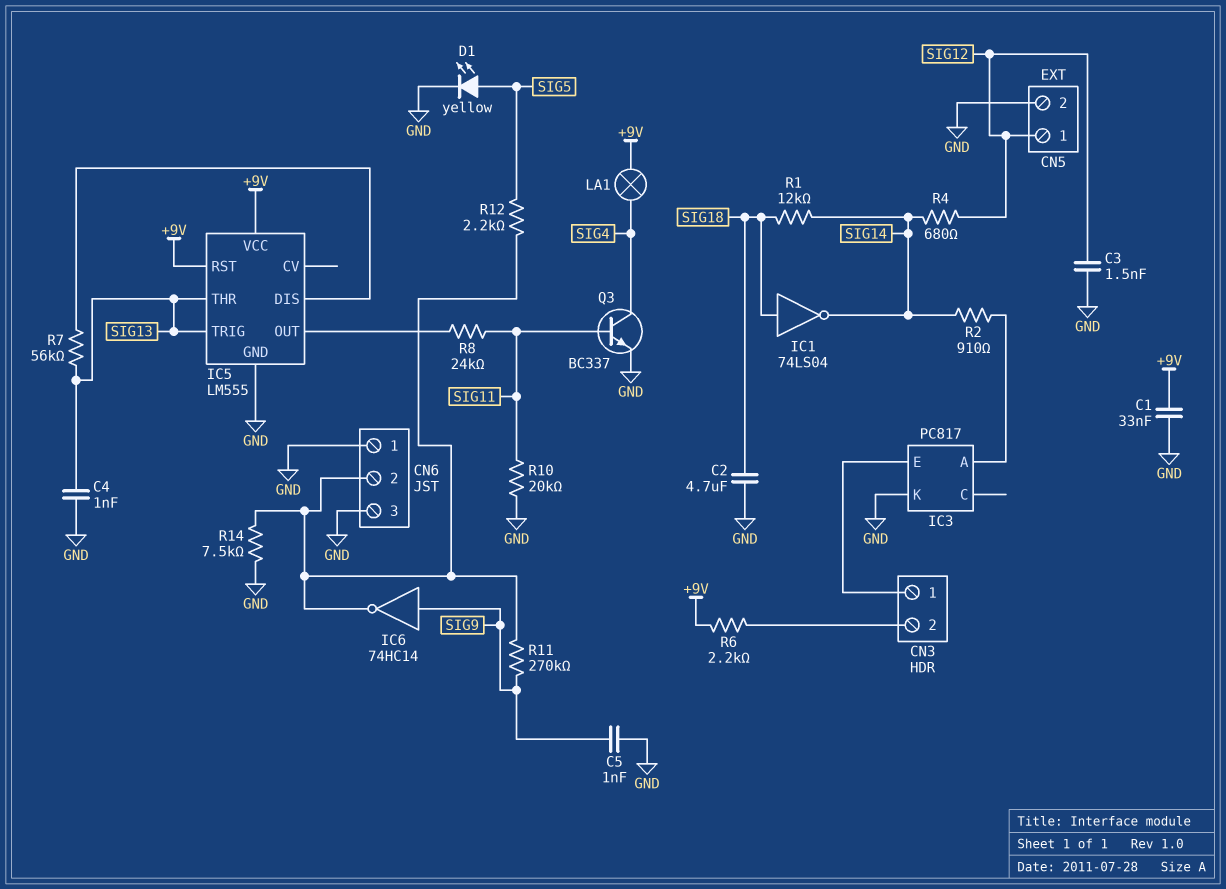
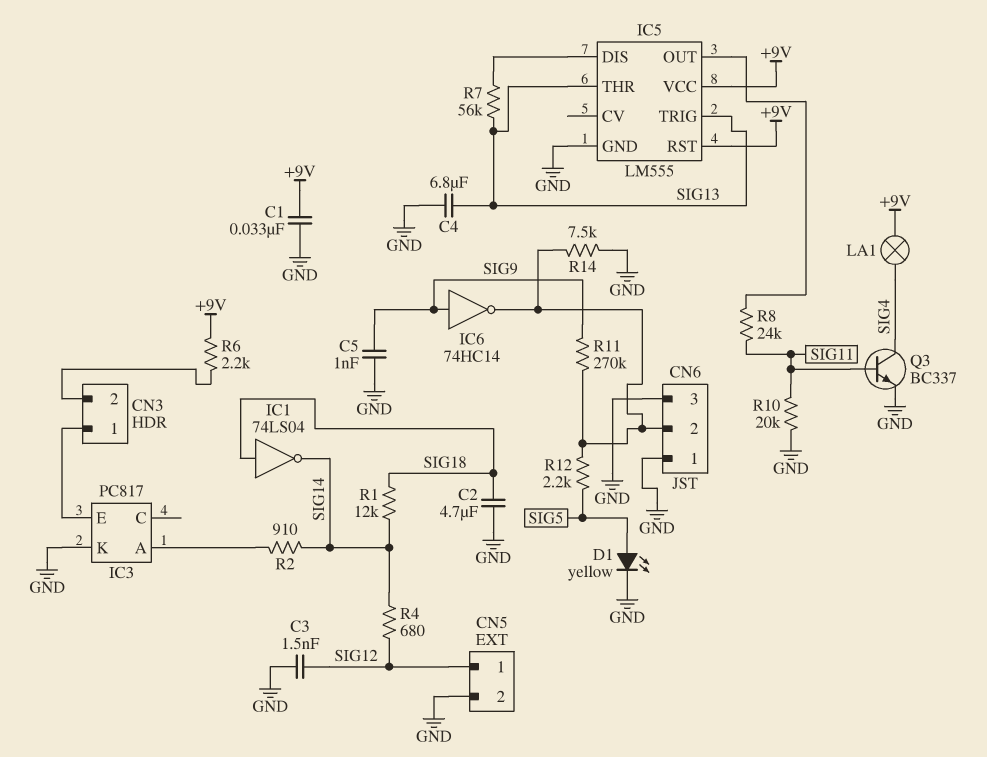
C4: 1nF (GND, SIG13) -> 6.8uF (GND, SIG13)

